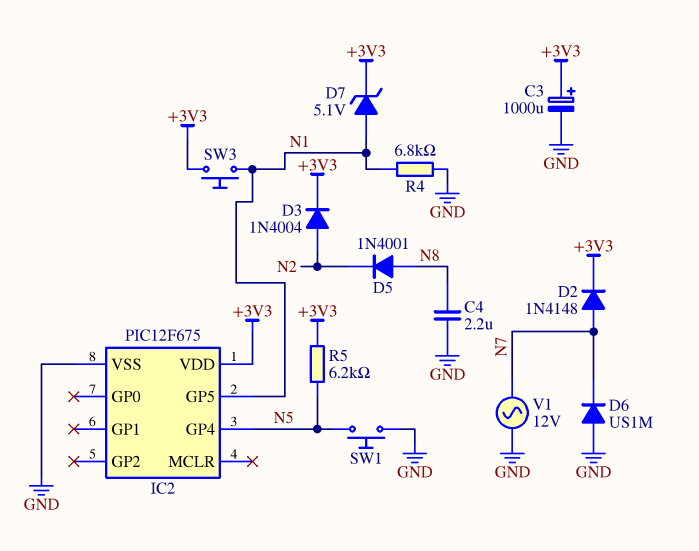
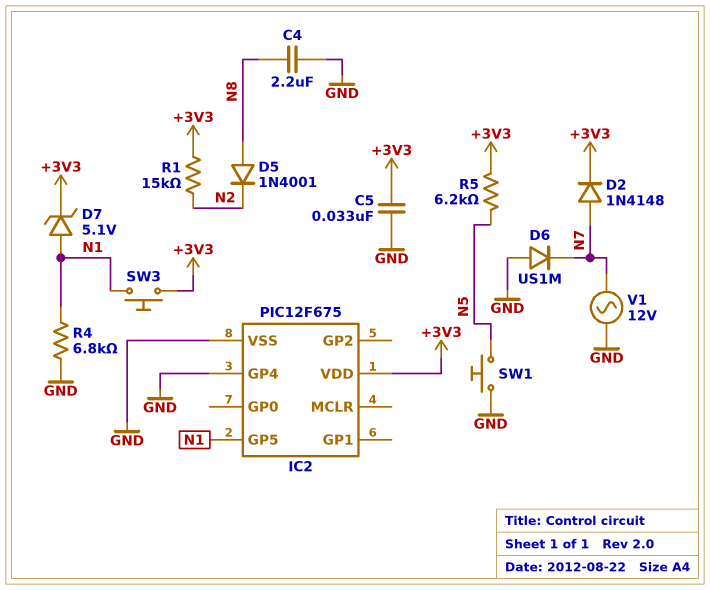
C3: 1000uF (plus +3V3, minus GND) -> none
C5: none -> 33nF (+3V3, GND)
D3: diode 1N4004 (A N2, K +3V3) -> none
IC2 pin GP4: N5 -> GND
R1: none -> 15k (+3V3, N2)

